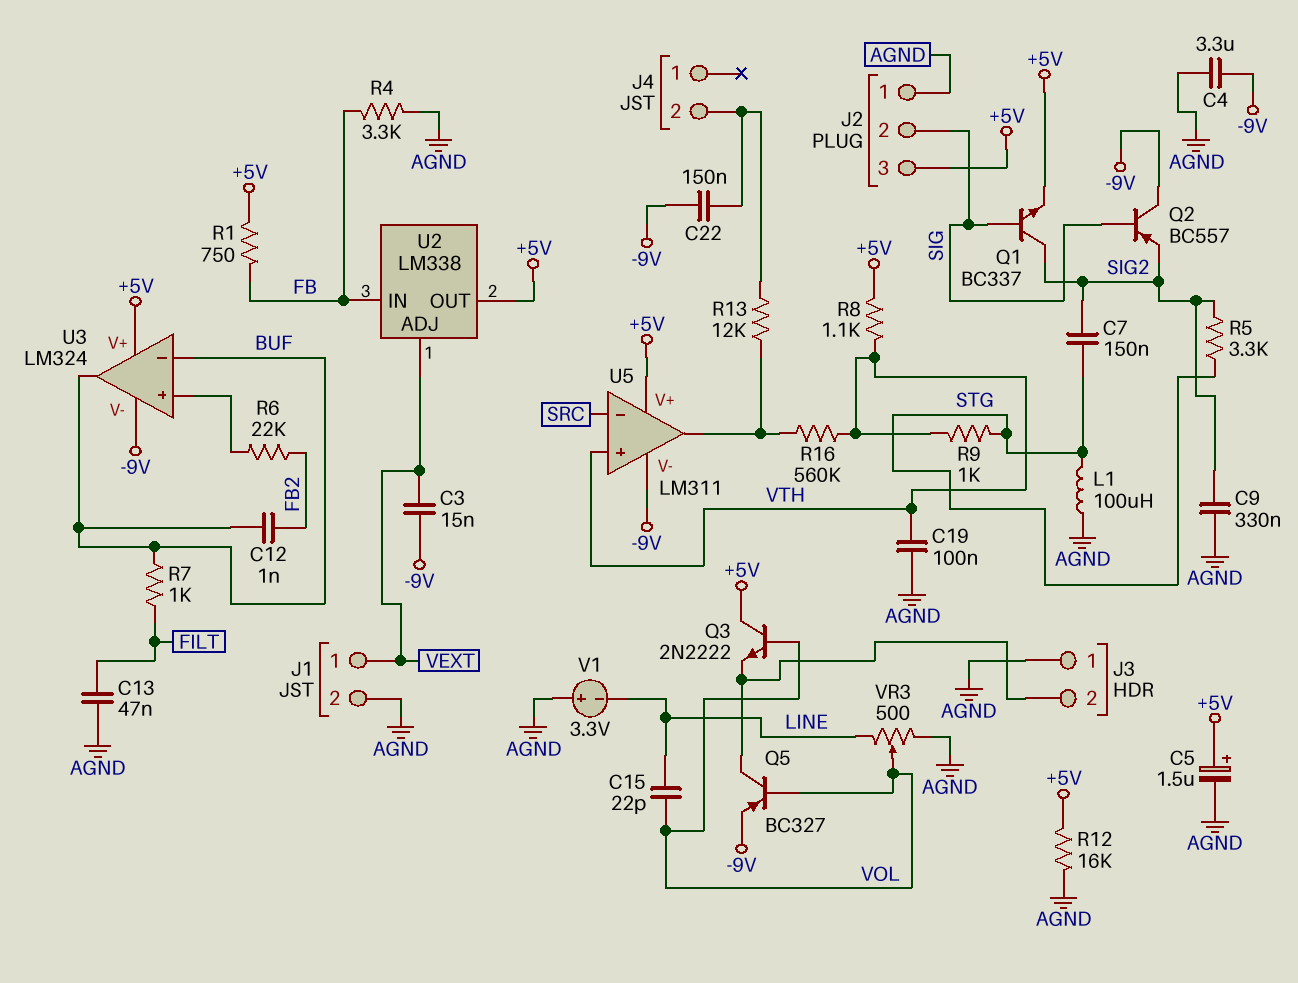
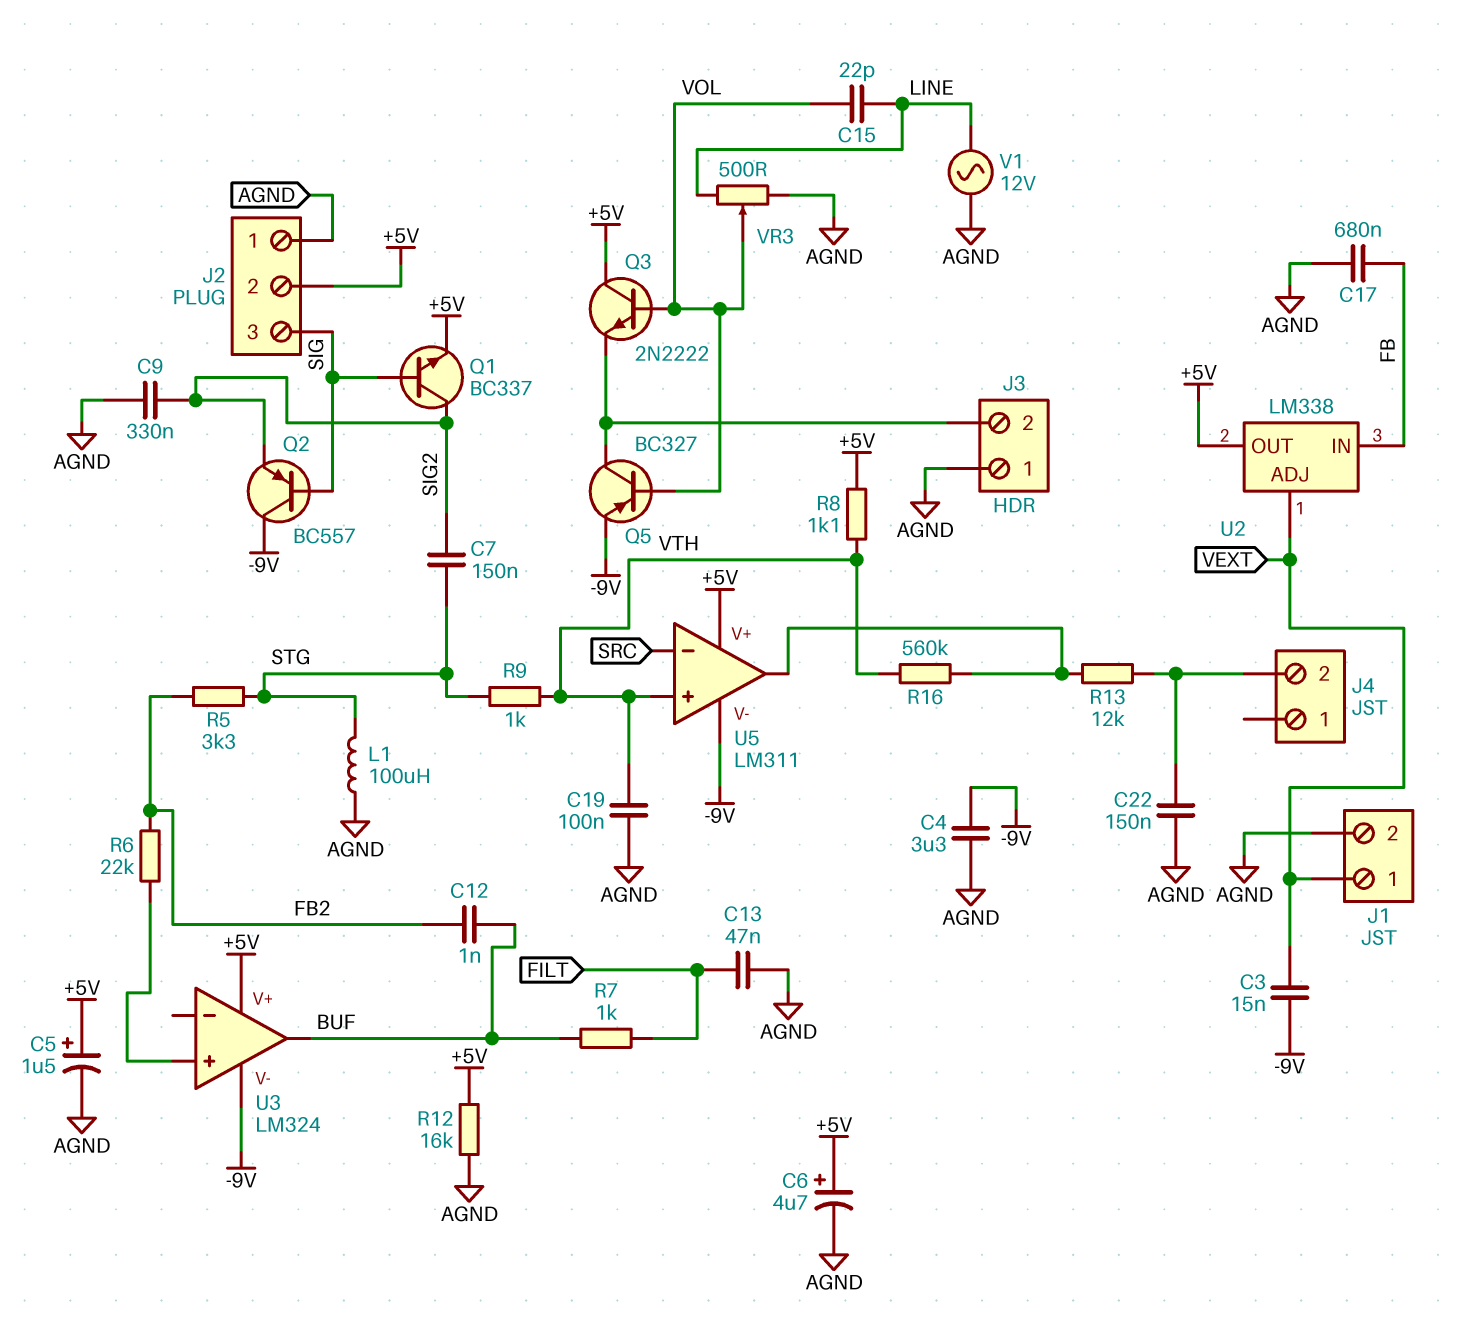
C6: none -> 4.7uF (plus +5V, minus AGND)
C17: none -> 680nF (AGND, FB)
C22: 150nF (-9V, J4/2) -> 150nF (AGND, J4/2)
J2 pin 2: SIG -> +5V
J2 pin 3: +5V -> SIG
R1: 750 (+5V, FB) -> none
R4: 3.3k (AGND, FB) -> none
R5: 3.3k (SIG2, STG) -> 3.3k (FB2, STG)
U3 pin in-: BUF -> none
V1: 3.3V (plus AGND, minus LINE) -> AC 12V (AGND, LINE)

